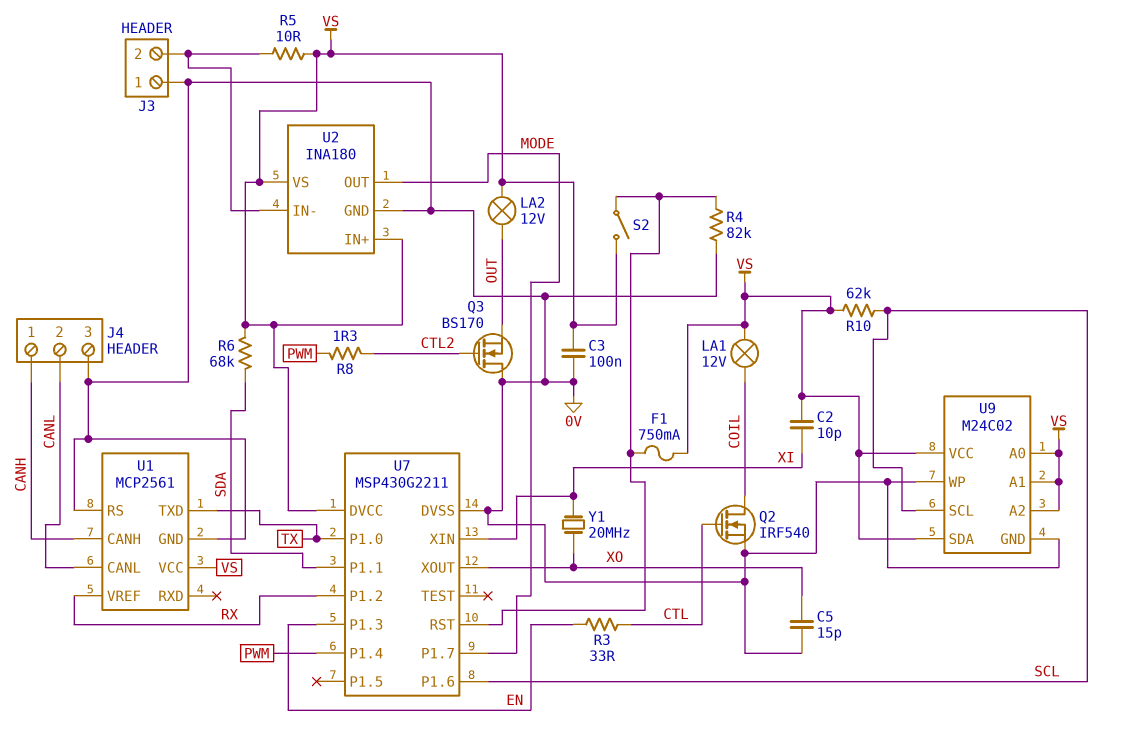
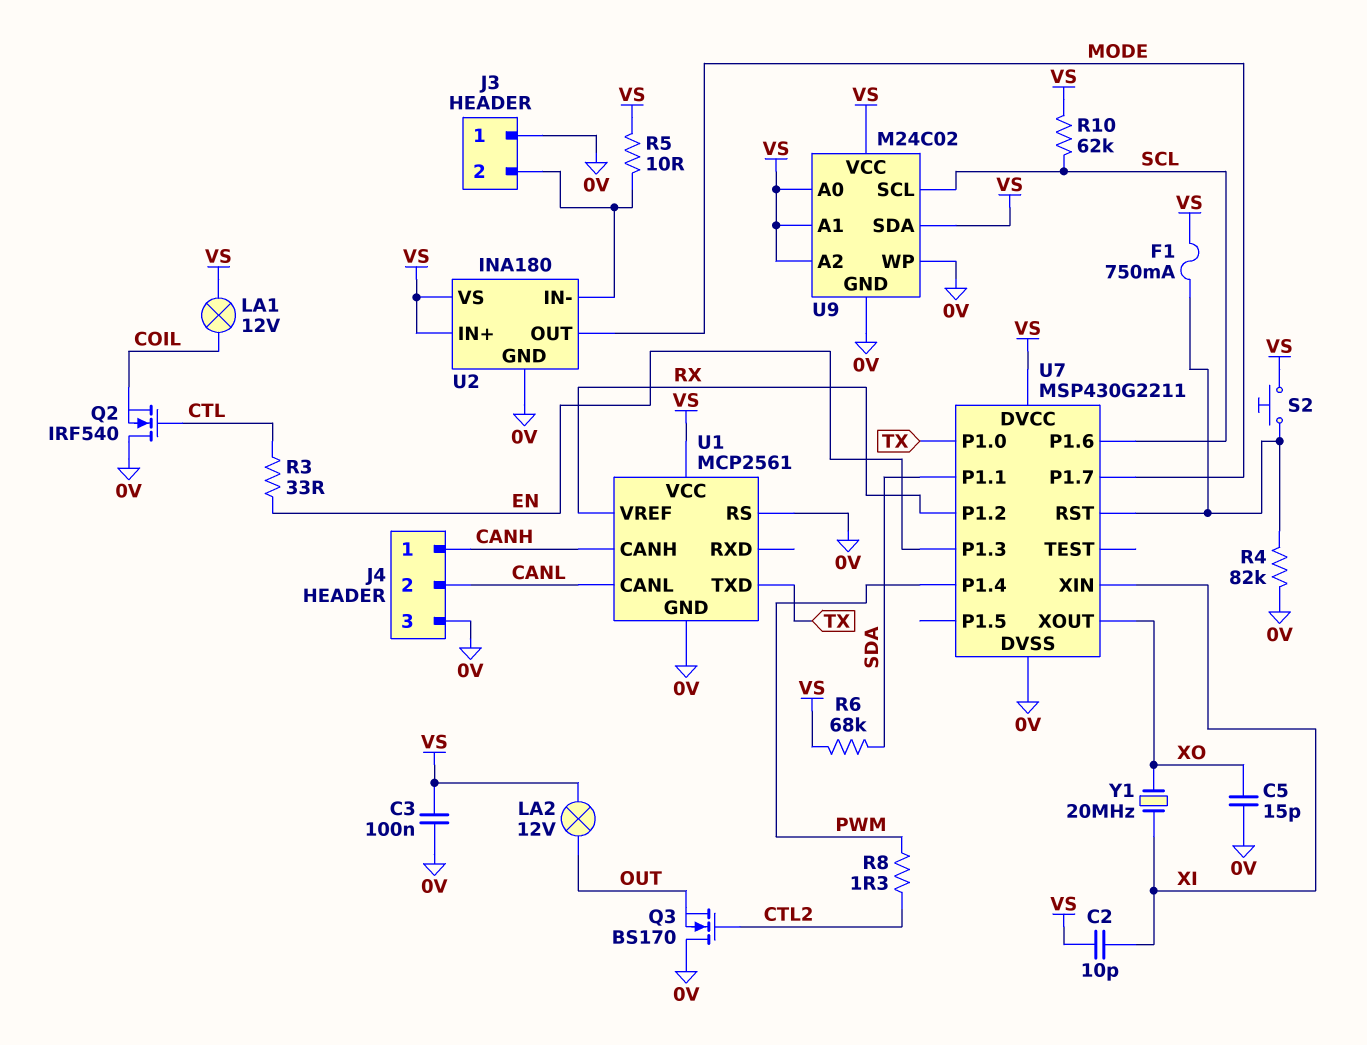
Q2: NMOS IRF540 (G CTL, D COIL, S 0V) -> NMOS IRF540 (G CTL, D 0V, S COIL)
S2: switch (U7/RST, VS) -> button (U7/RST, VS)

